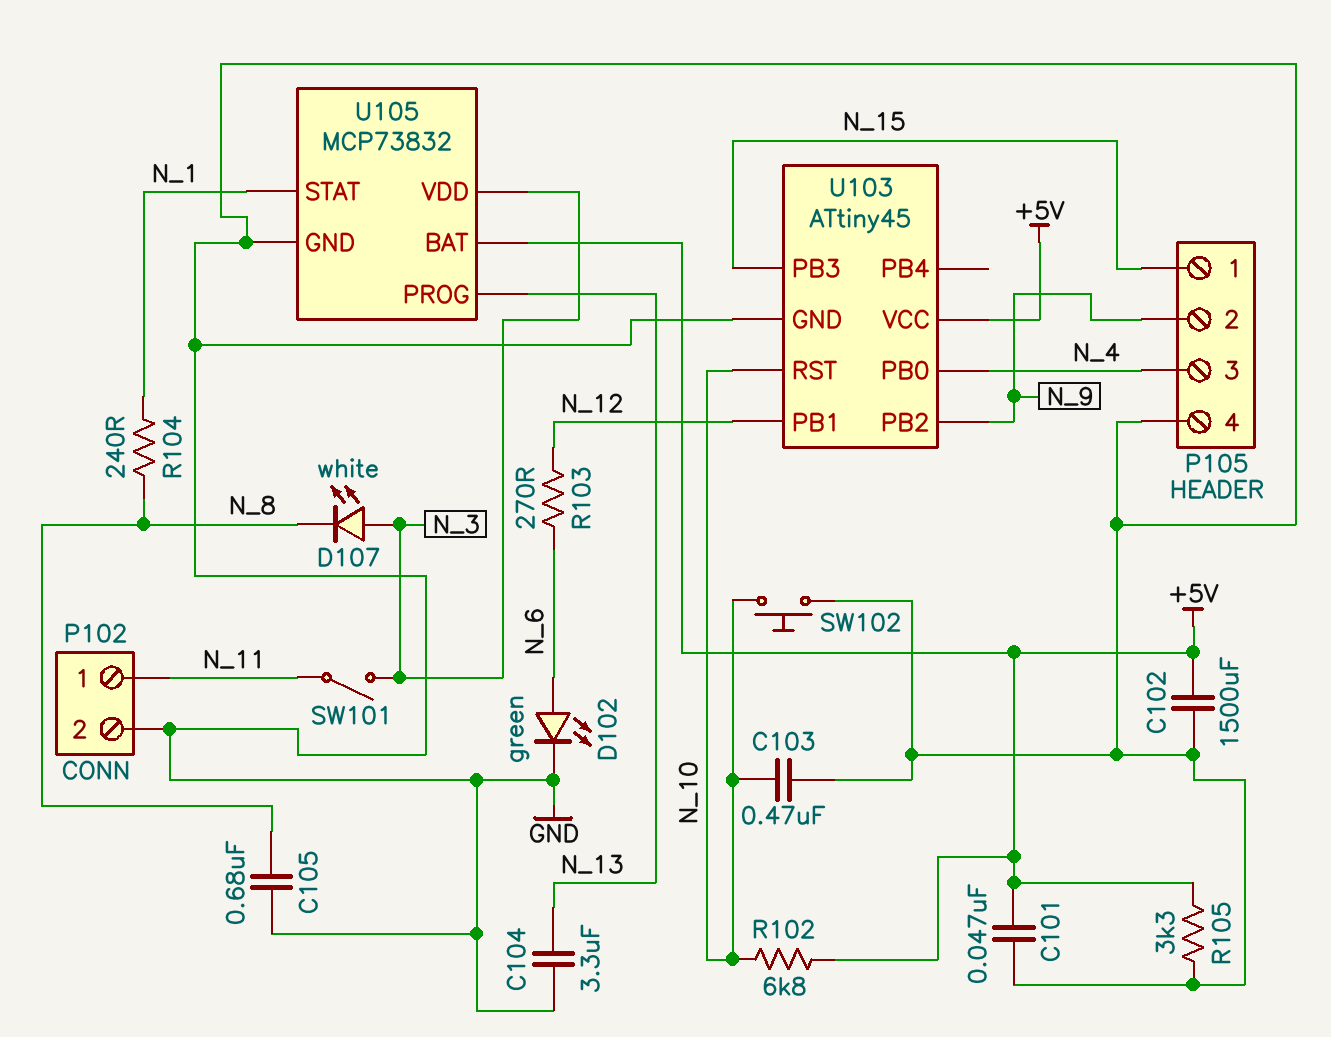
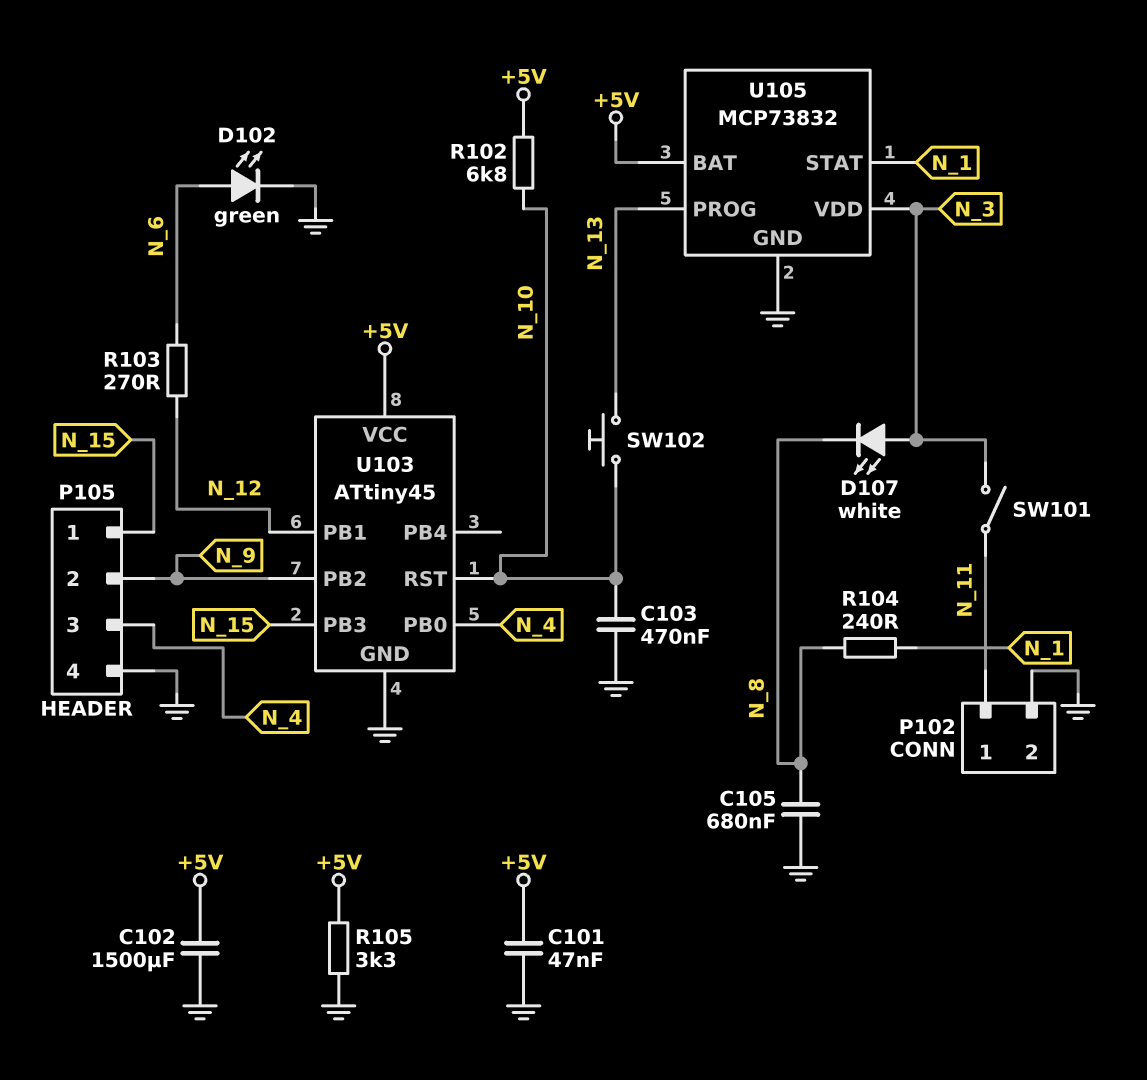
C104: 3.3uF (GND, N_13) -> none
SW102: button (GND, N_10) -> button (N_10, N_13)

